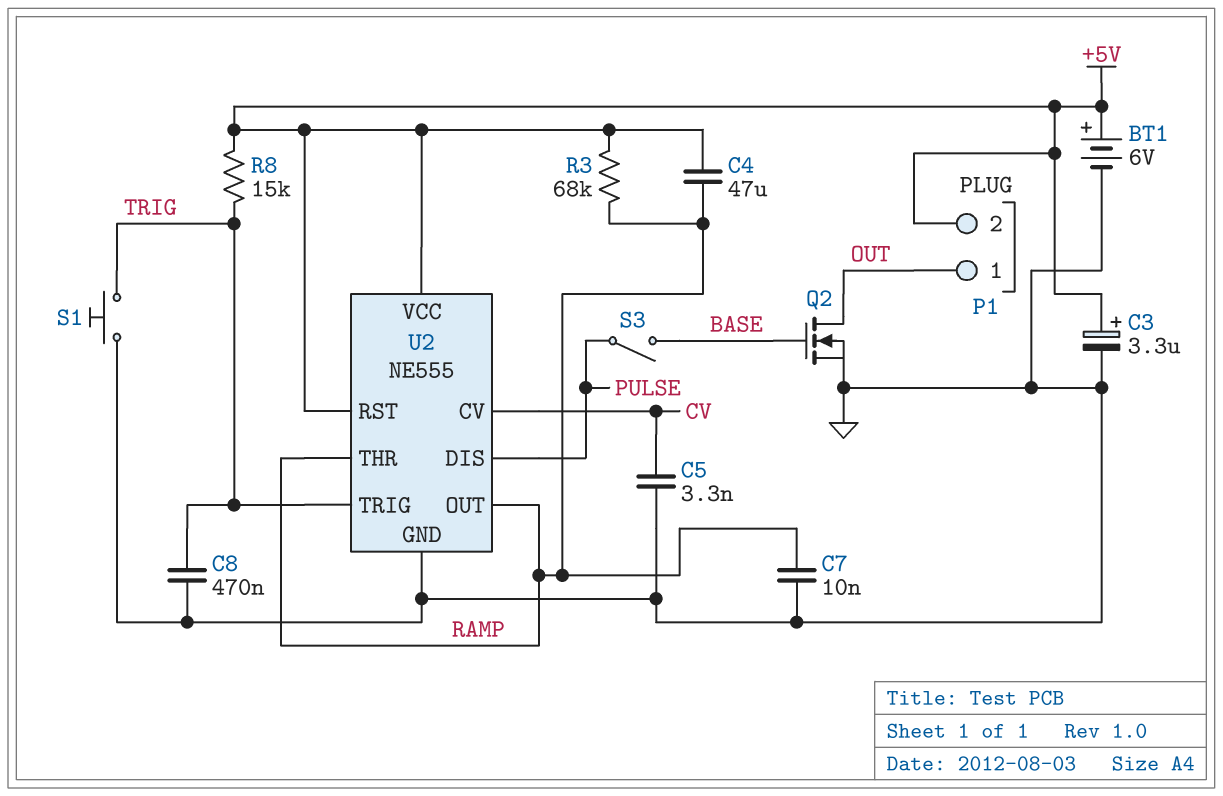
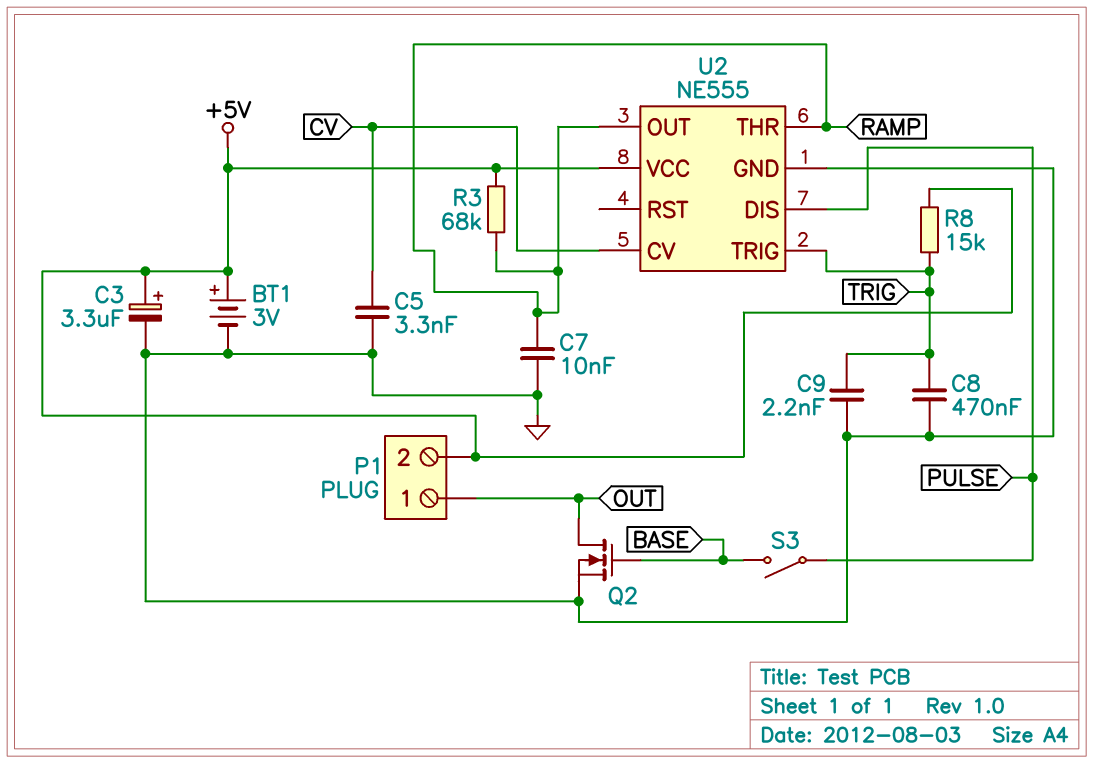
BT1: 6V (plus +5V, minus GND) -> 3V (plus +5V, minus GND)
C4: 47uF (+5V, RAMP) -> none
C9: none -> 2.2nF (GND, TRIG)
S1: button (GND, TRIG) -> none
U2 pin RST: +5V -> none

